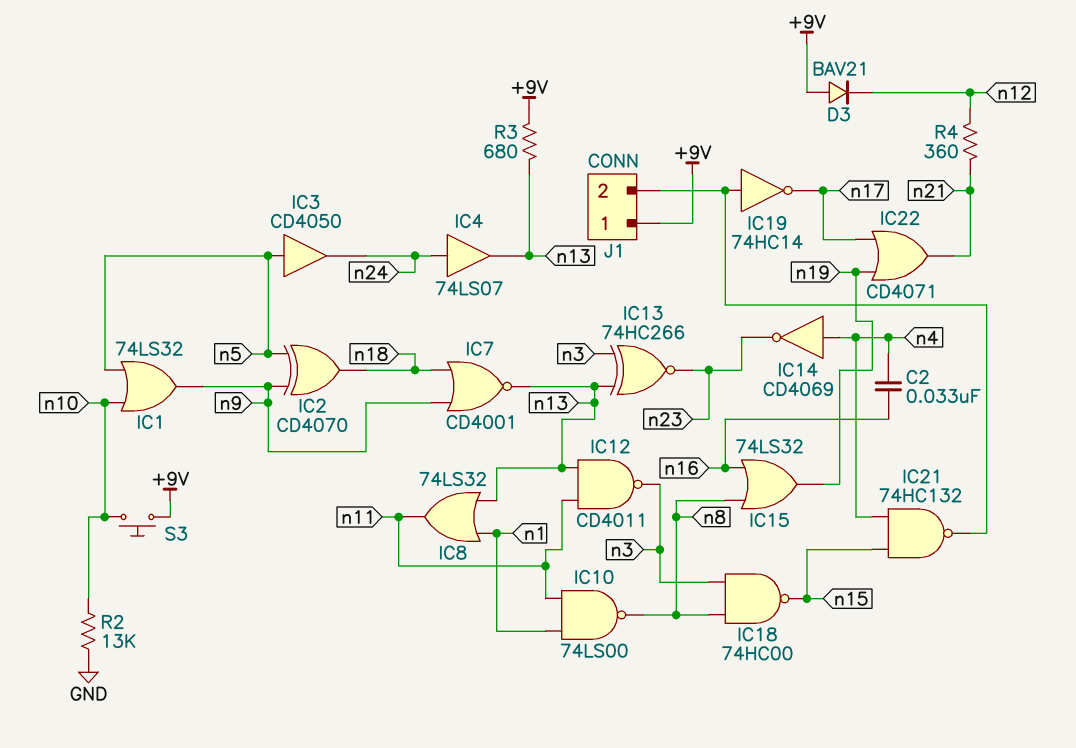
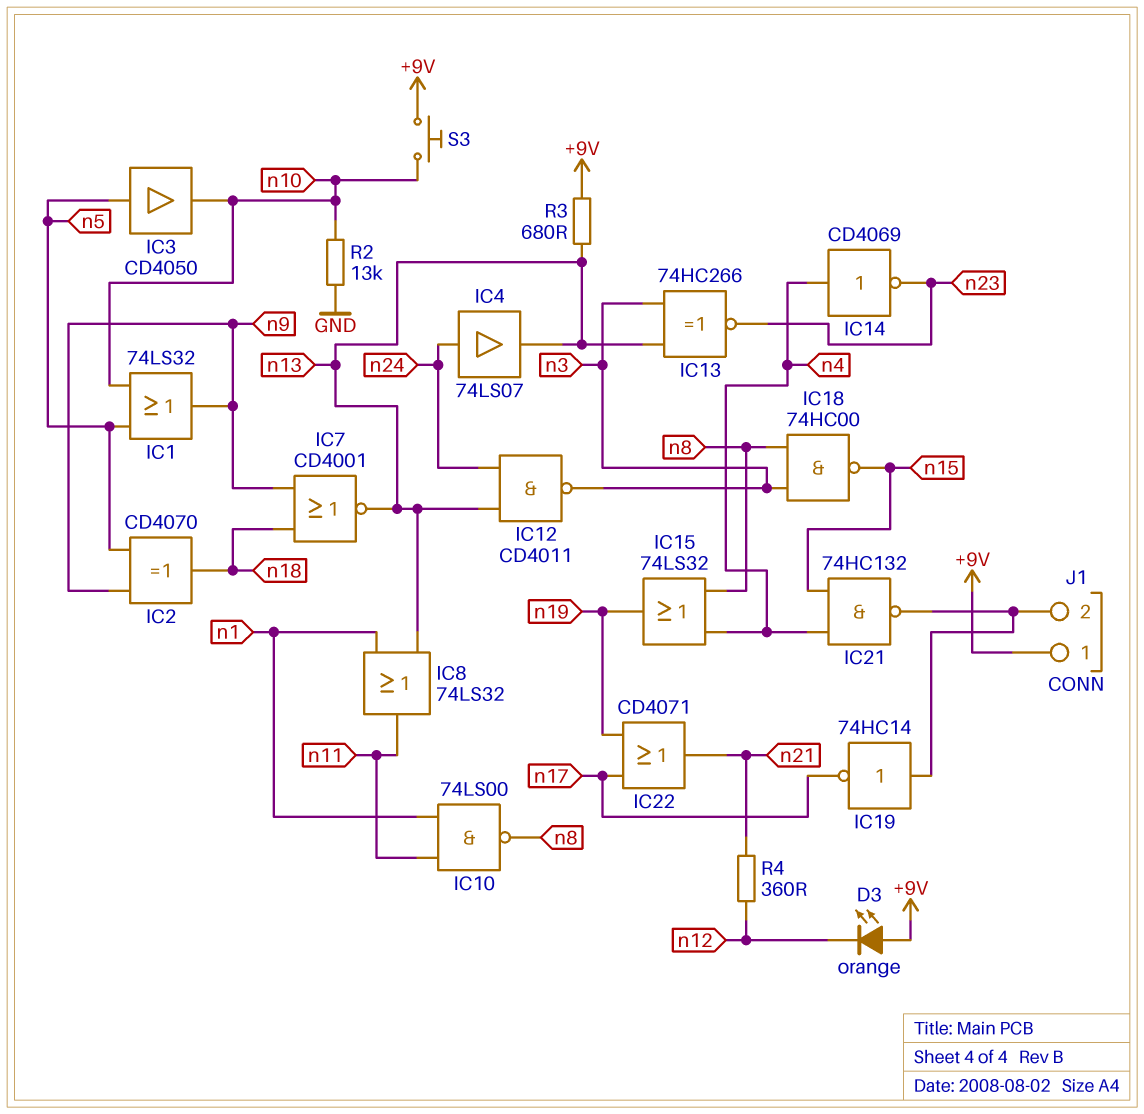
C2: 33nF (n4, n16) -> none
D3: diode BAV21 (A +9V, K n12) -> LED orange (A +9V, K n12)
IC3: buffer CD4050 (in n5, out n24) -> buffer CD4050 (in n5, out n10)
IC12: NAND CD4011 (in n11, in n13, out n3) -> NAND CD4011 (in n13, in n24, out n3)
IC15: OR 74LS32 (in n8, in n16, out n19) -> OR 74LS32 (in n4, in n8, out n19)

